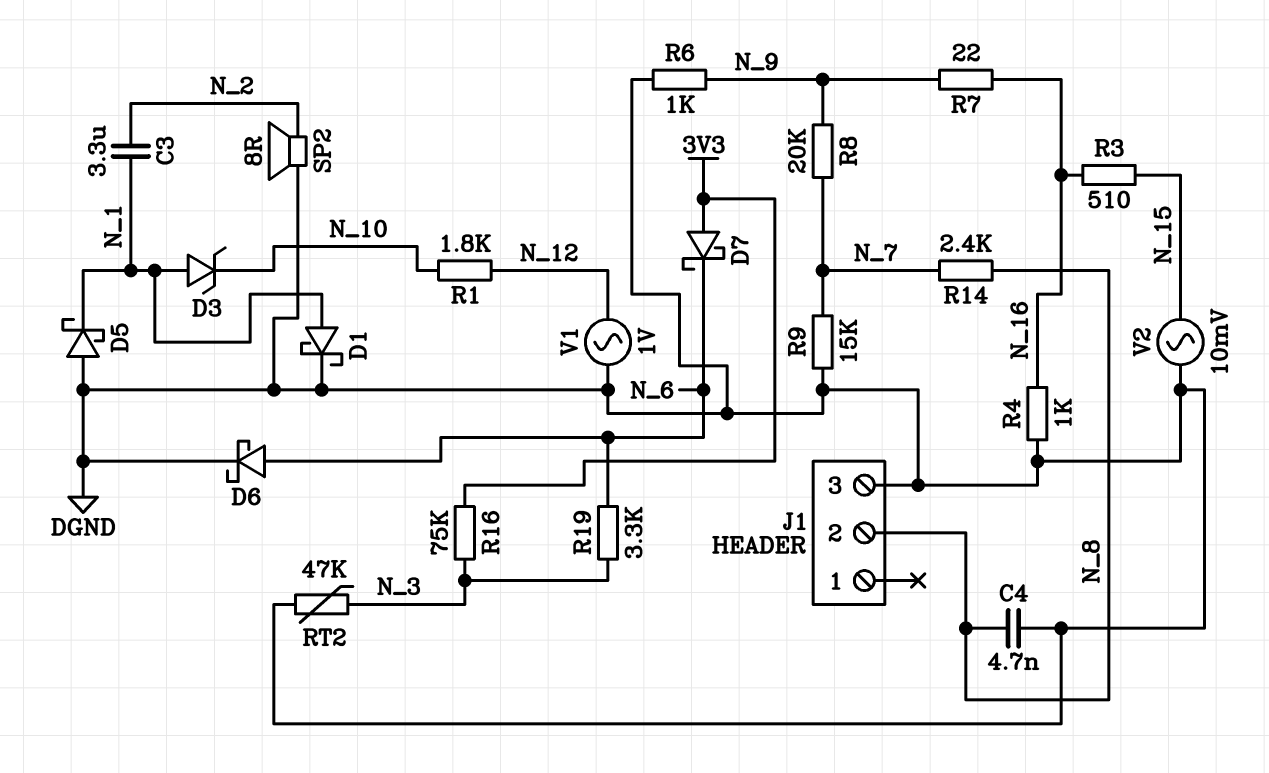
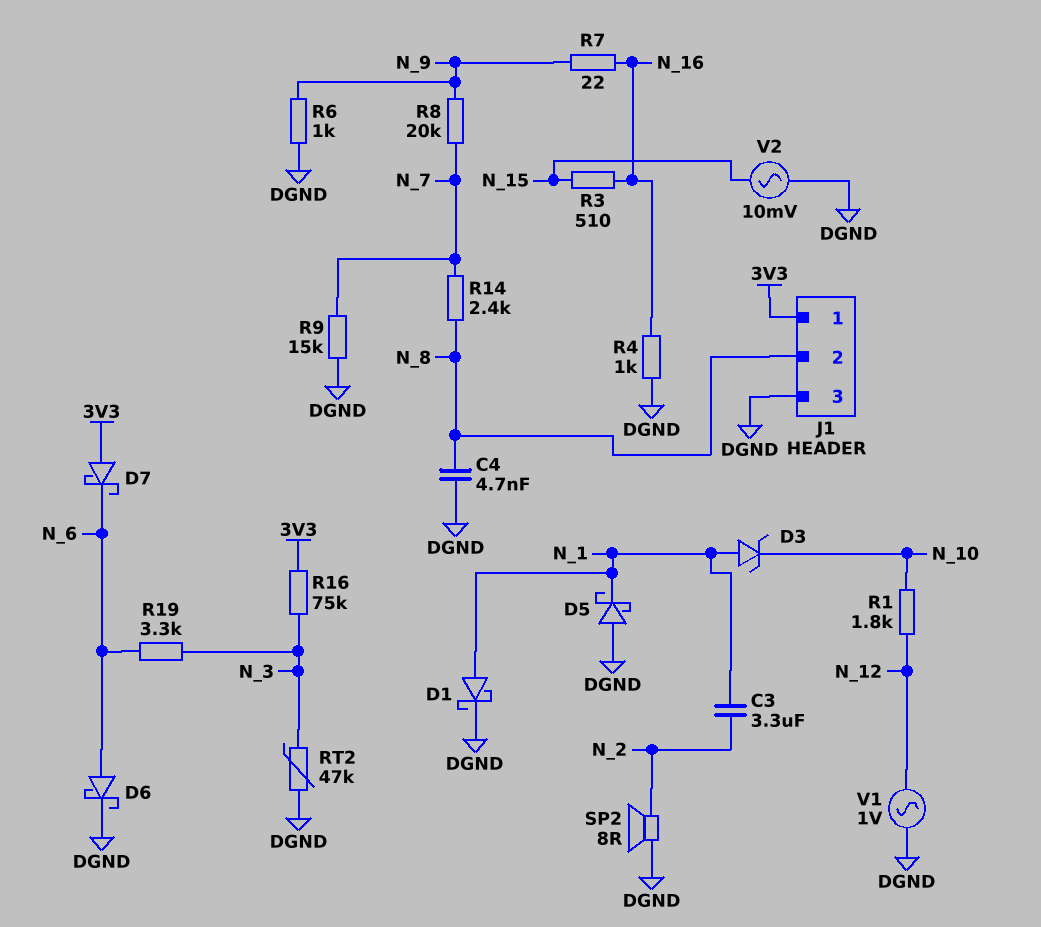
J1 pin 1: none -> 3V3

